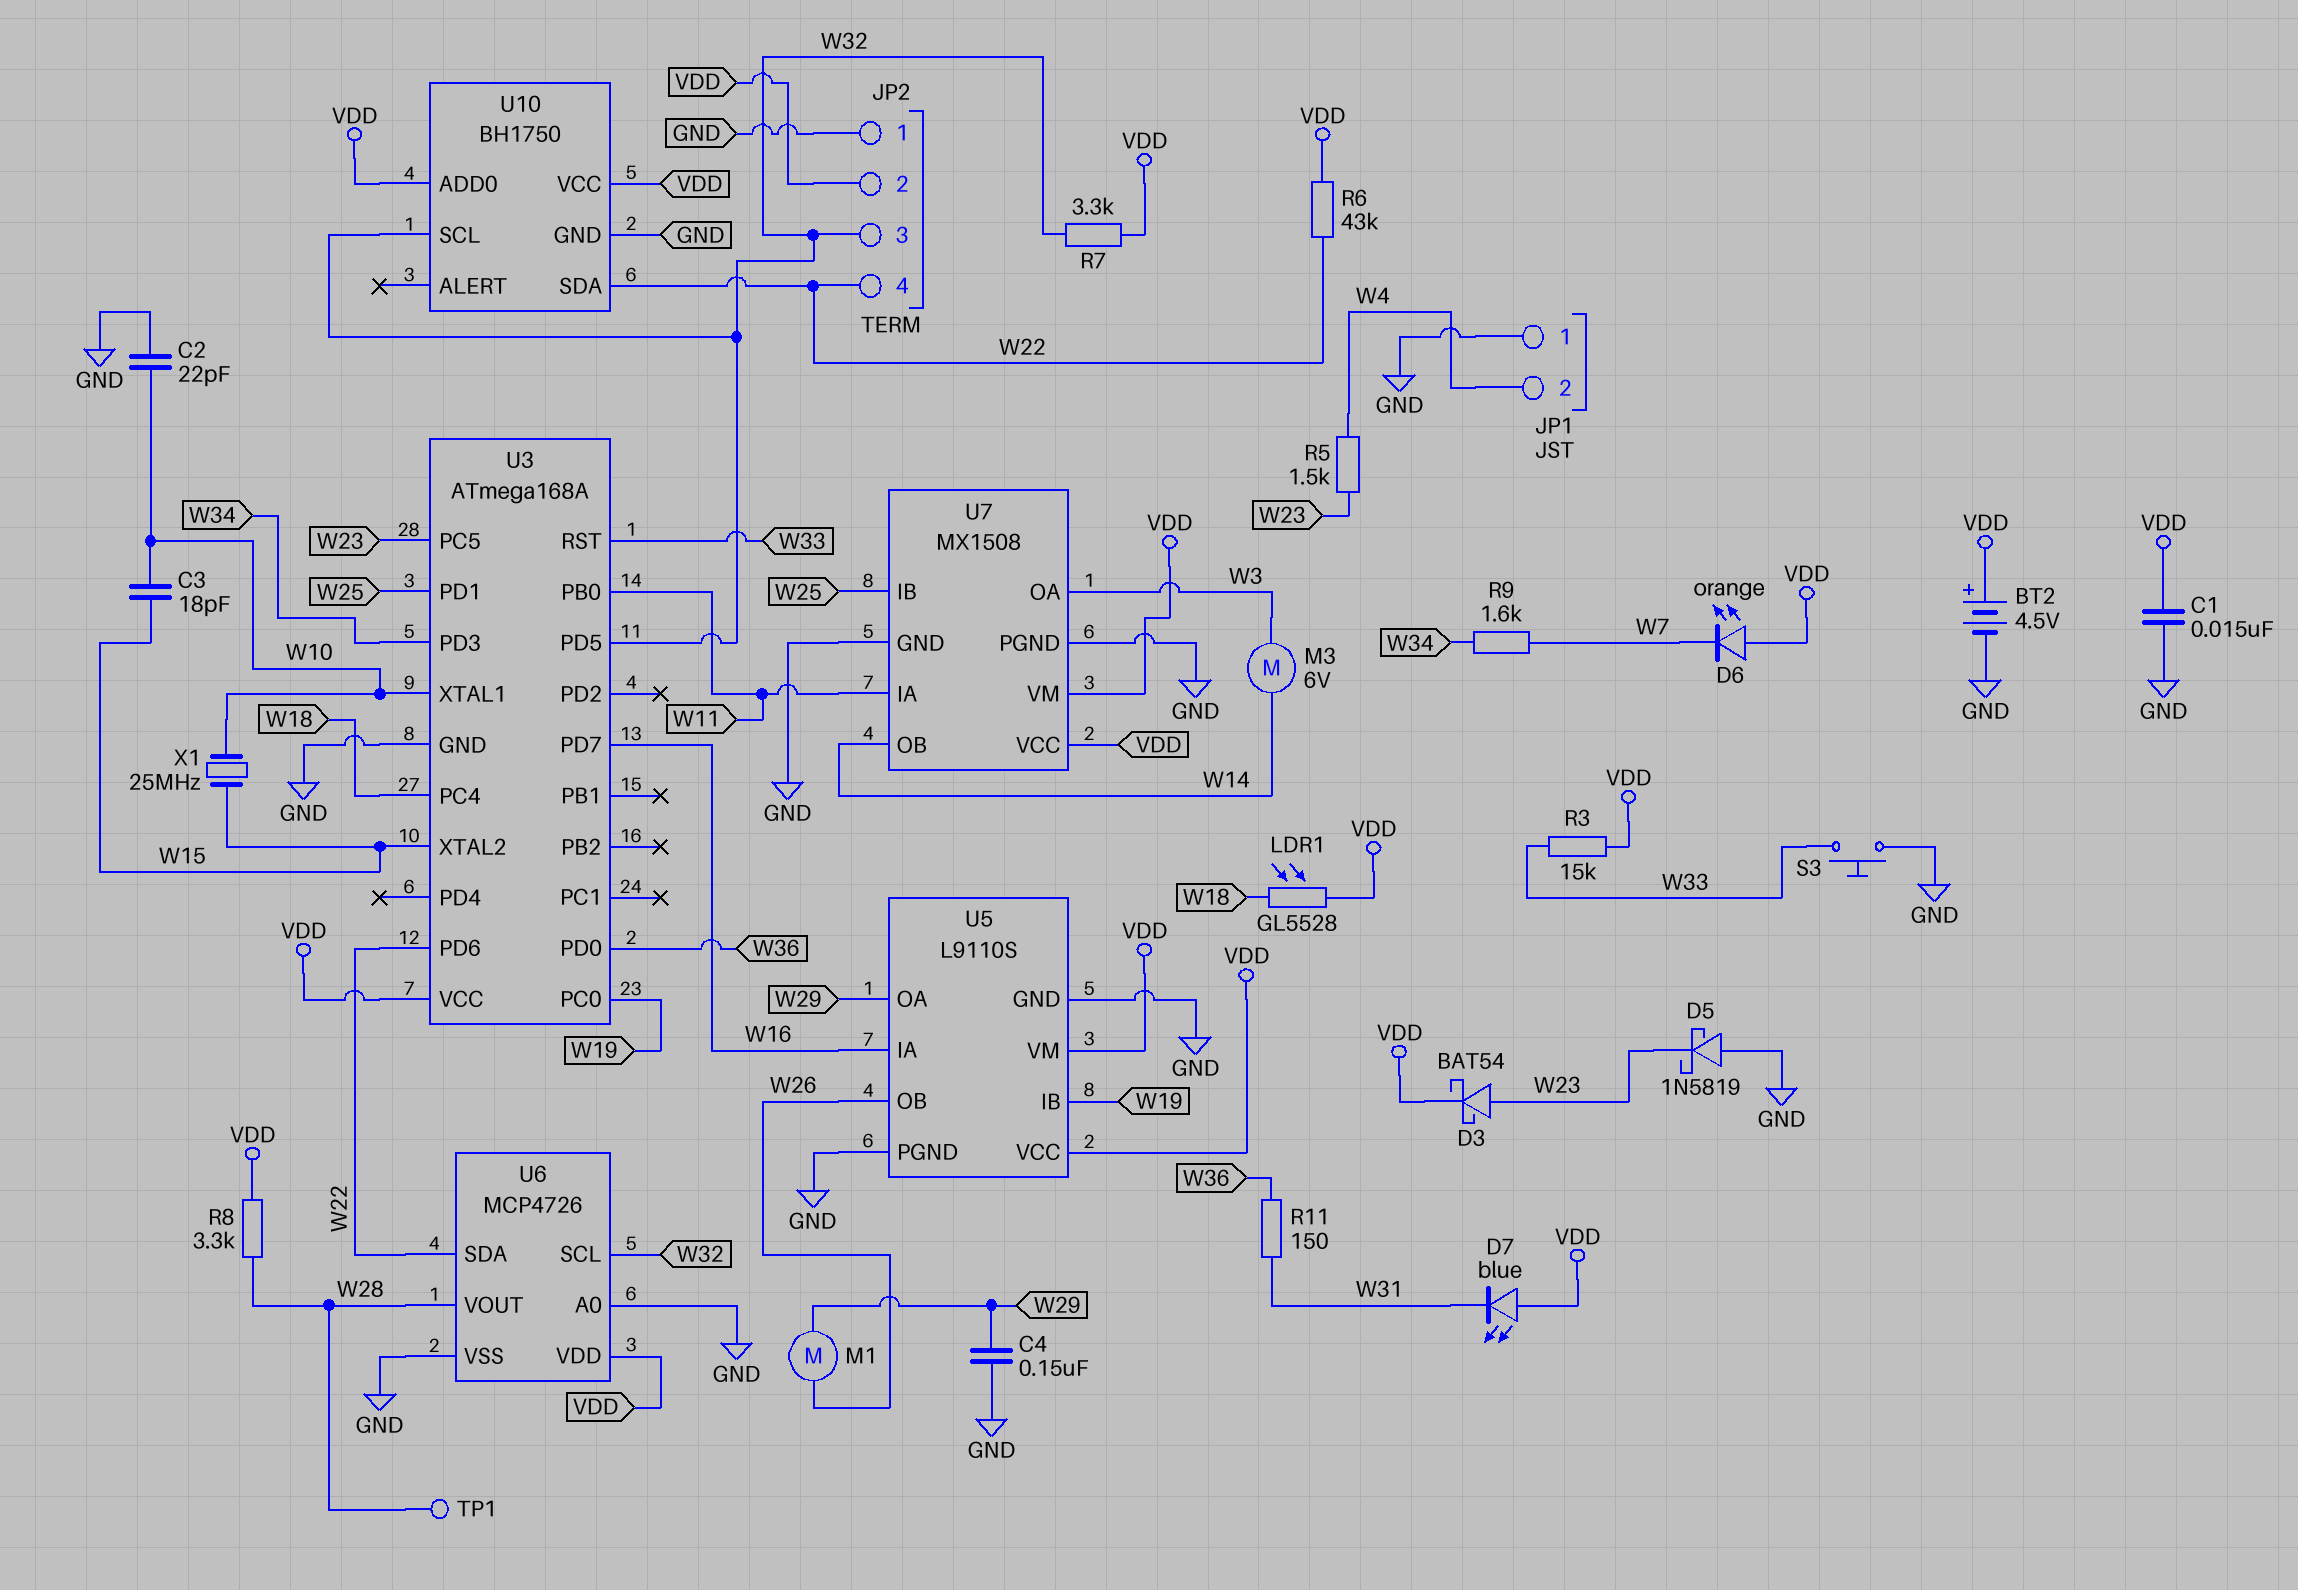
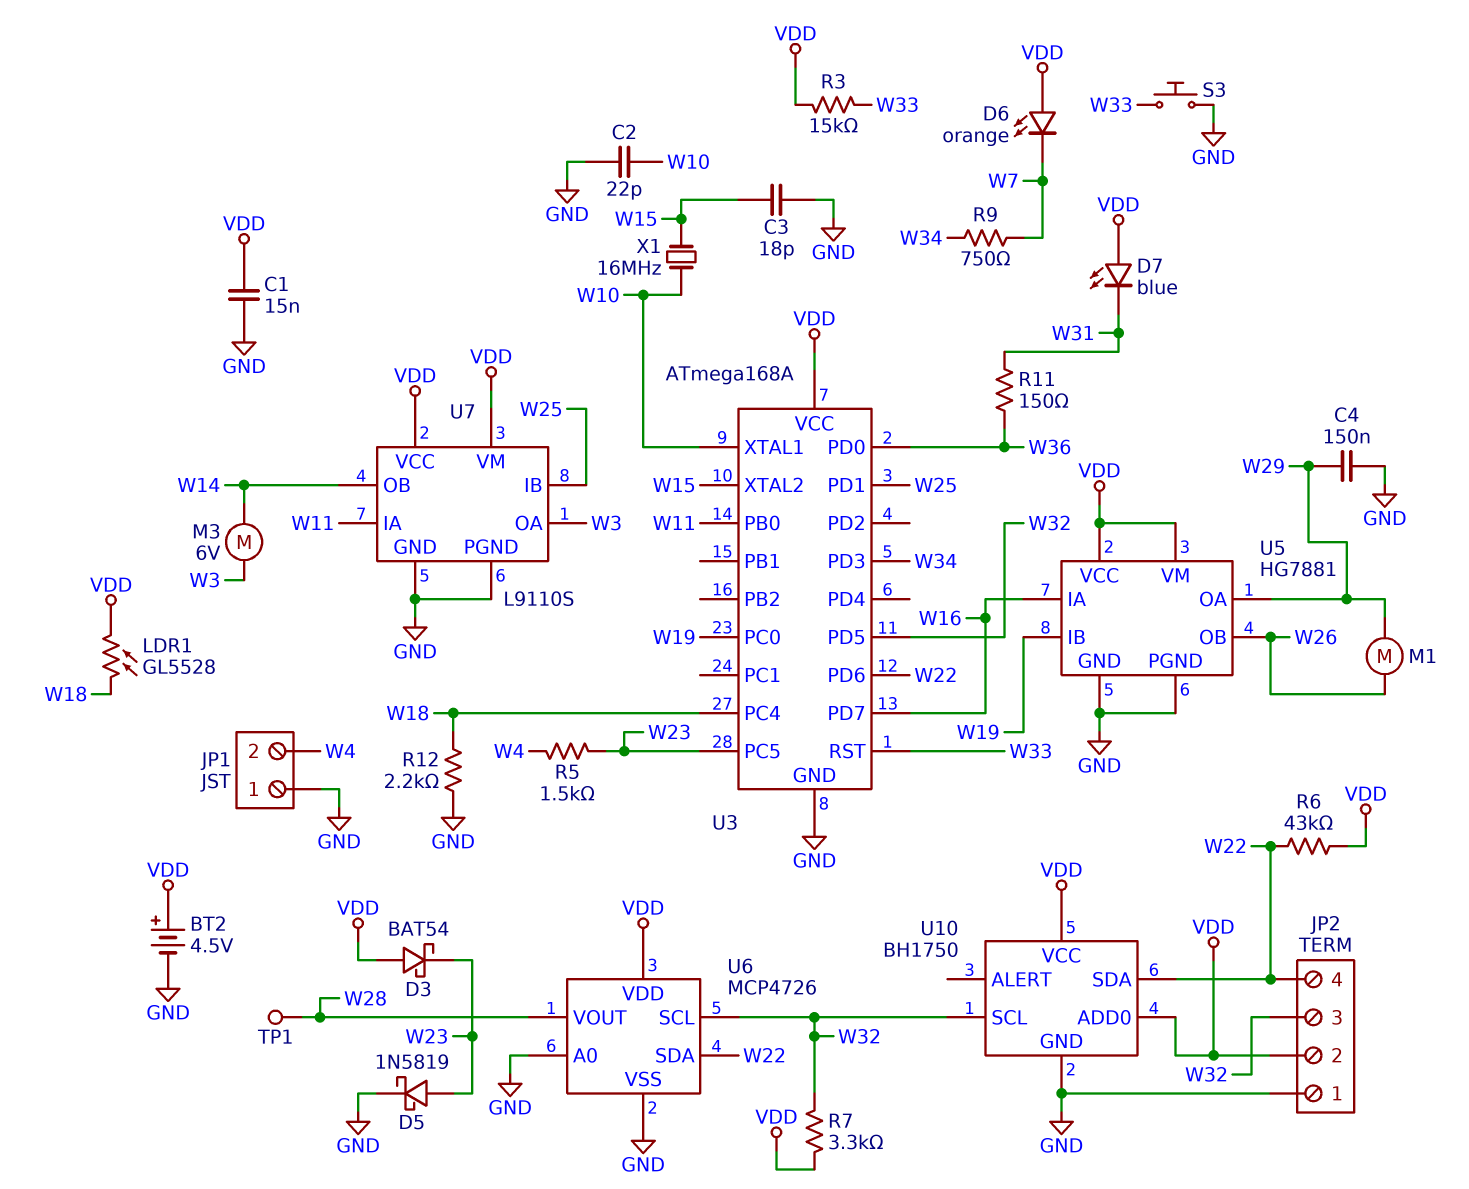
C3: 18pF (W10, W15) -> 18pF (GND, W15)
D3: schottky BAT54 (A W23, K VDD) -> schottky BAT54 (A VDD, K W23)
D5: schottky 1N5819 (A GND, K W23) -> schottky 1N5819 (A W23, K GND)
R8: 3.3k (VDD, W28) -> none
R9: 1.6k (W7, W34) -> 750 (W7, W34)
R12: none -> 2.2k (GND, W18)
U5: L9110S -> HG7881
U7: MX1508 -> L9110S
X1: 25MHz (W10, W15) -> 16MHz (W10, W15)

